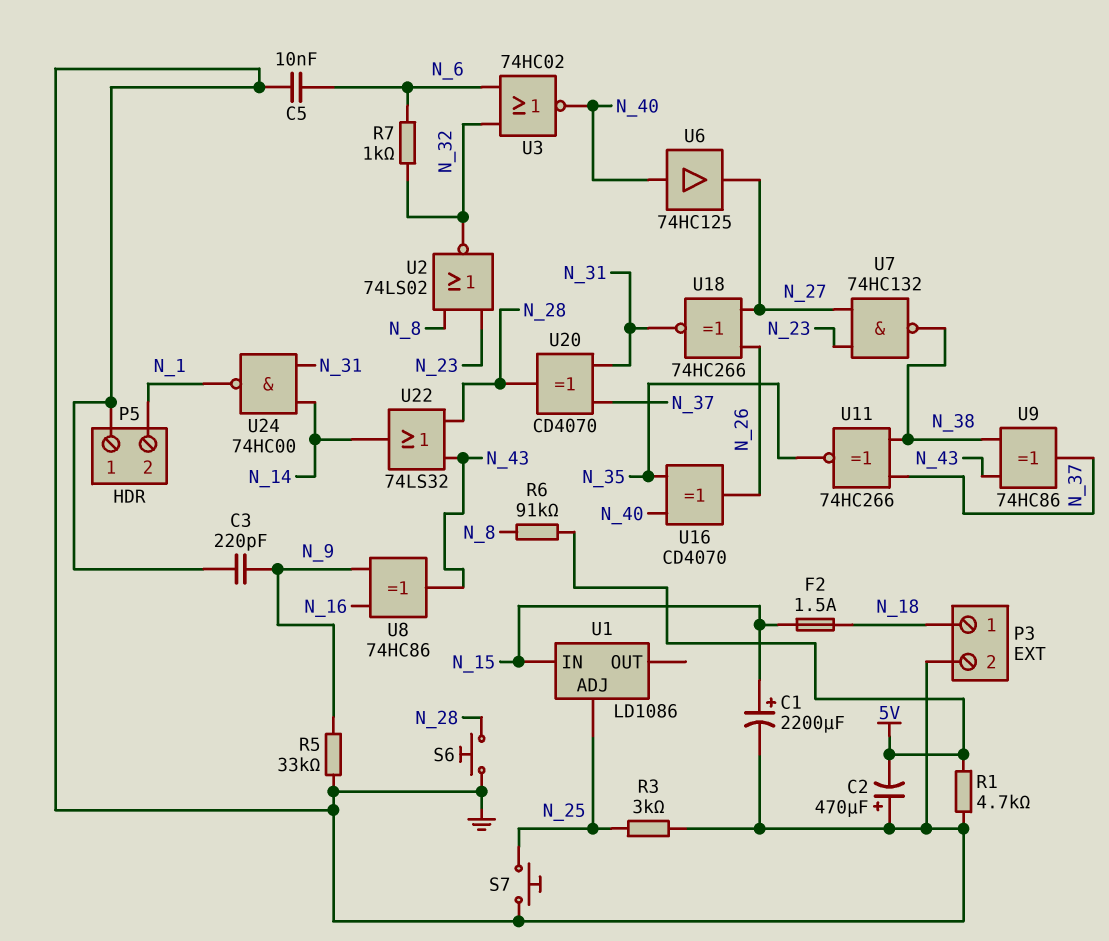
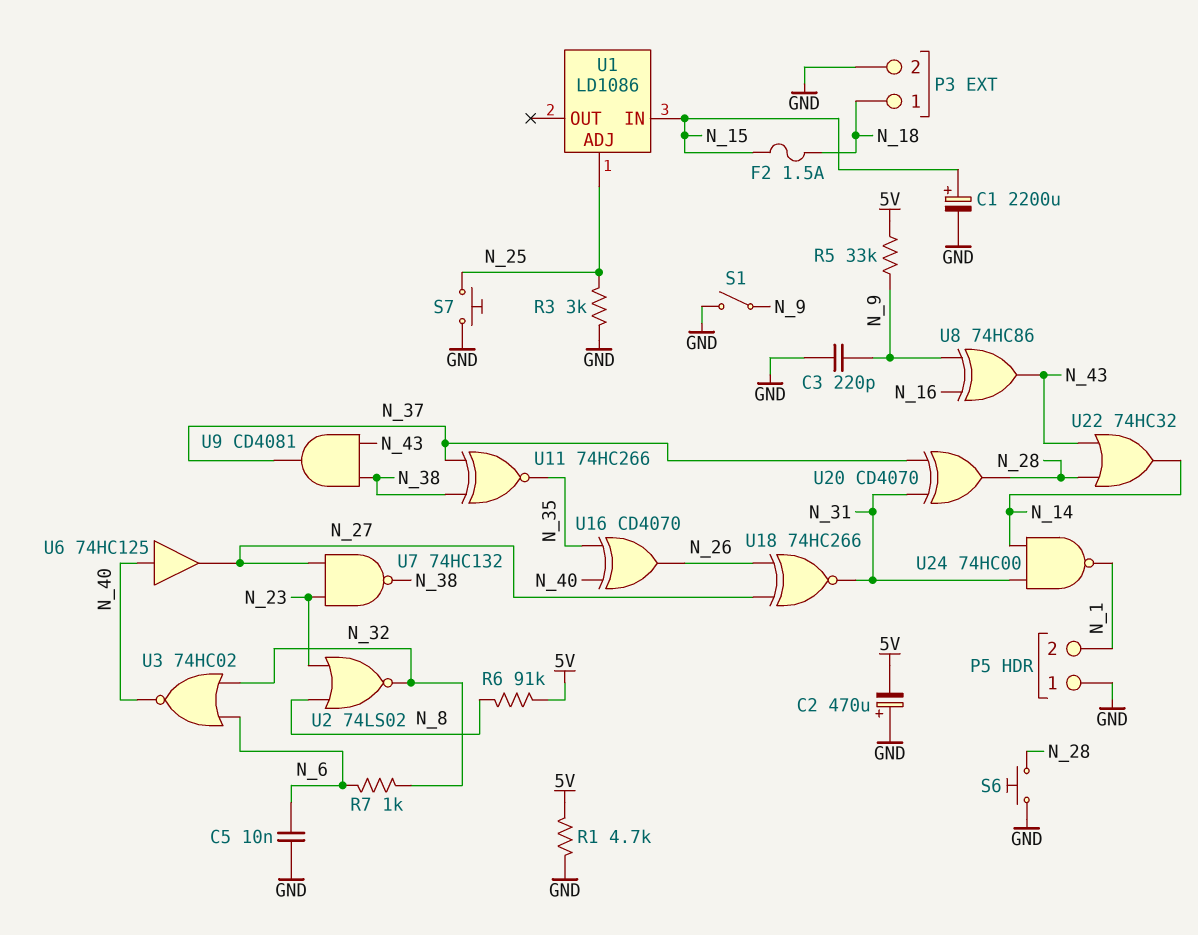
R5: 33k (GND, N_9) -> 33k (5V, N_9)
S1: none -> switch (GND, N_9)
U9: XOR 74HC86 (in N_38, in N_43, out N_37) -> AND CD4081 (in N_38, in N_43, out N_37)
U22: OR 74LS32 (in N_28, in N_43, out N_14) -> OR 74HC32 (in N_28, in N_43, out N_14)

